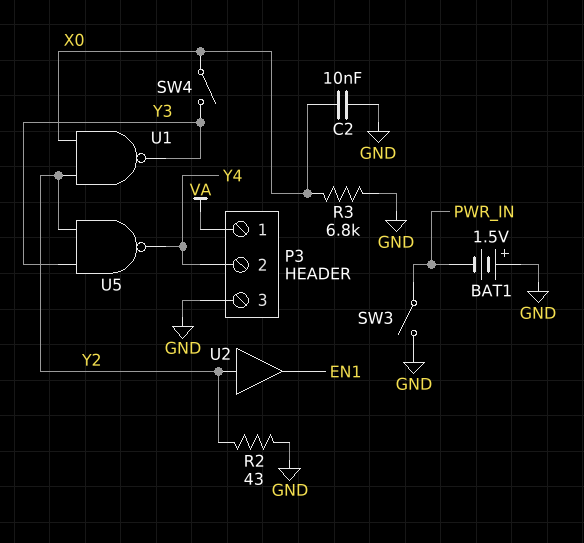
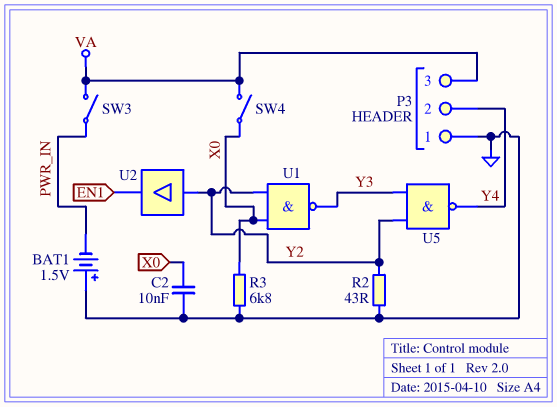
P3 pin 1: VA -> GND
P3 pin 3: GND -> VA
SW3: switch (GND, PWR_IN) -> switch (PWR_IN, VA)
SW4: switch (X0, Y3) -> switch (VA, X0)

